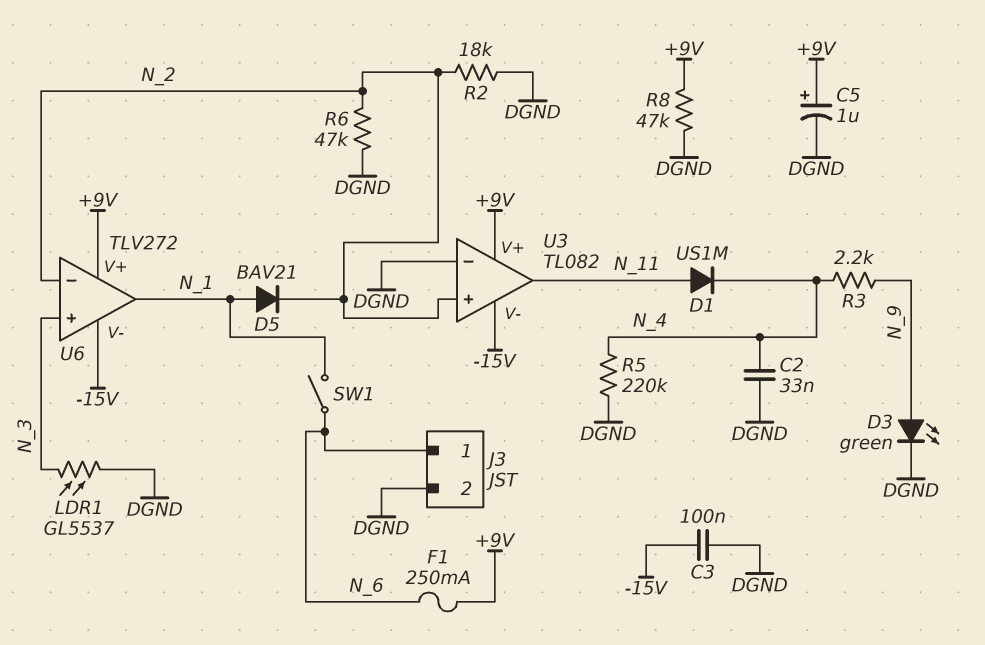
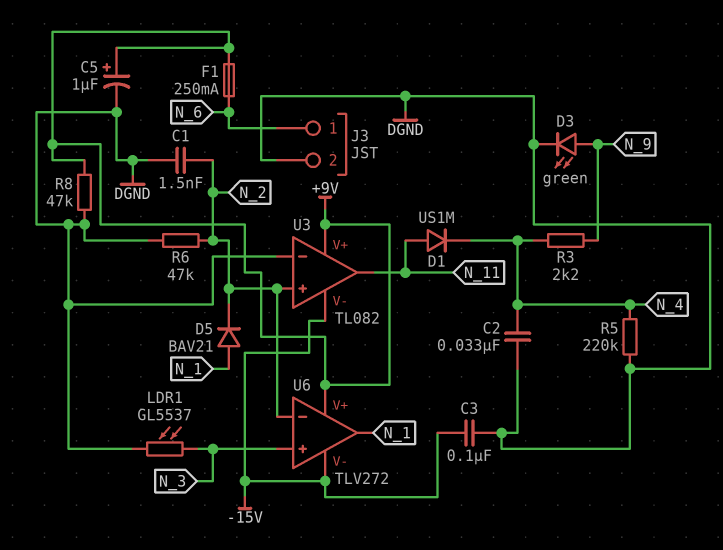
C1: none -> 1.5nF (DGND, N_2)
R2: 18k (DGND, N_2) -> none
SW1: switch (N_1, N_6) -> none

